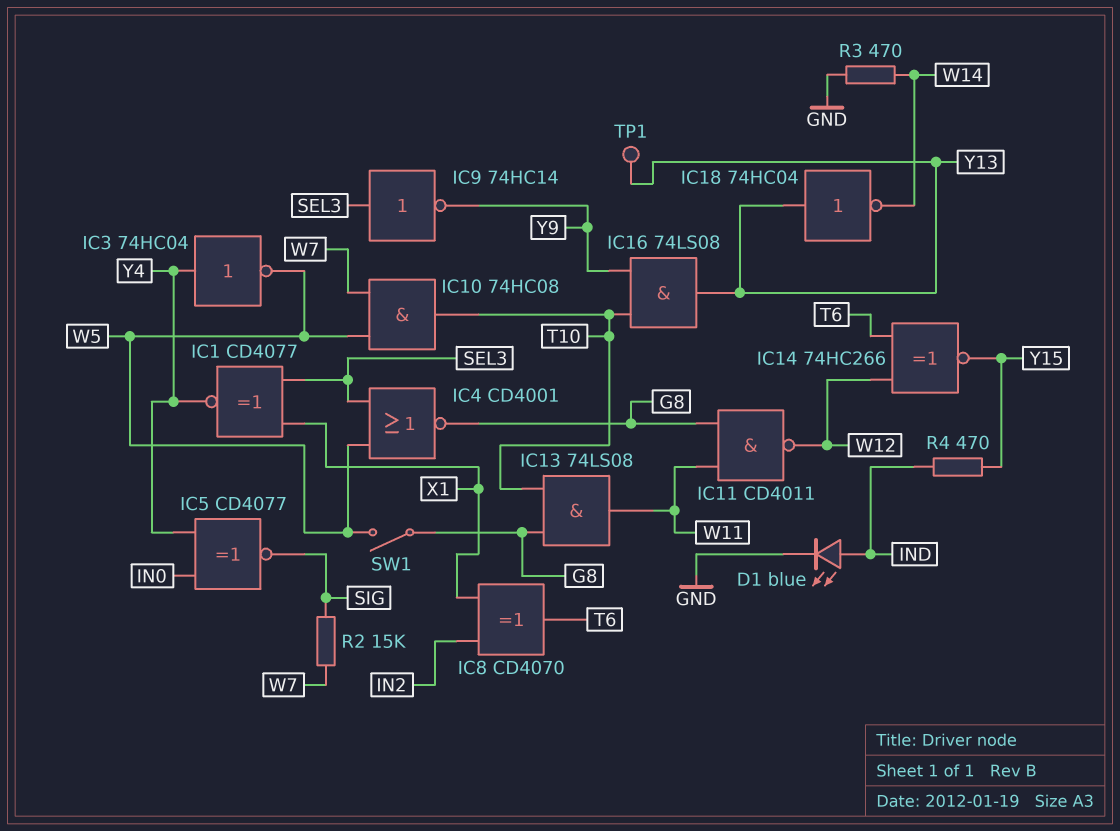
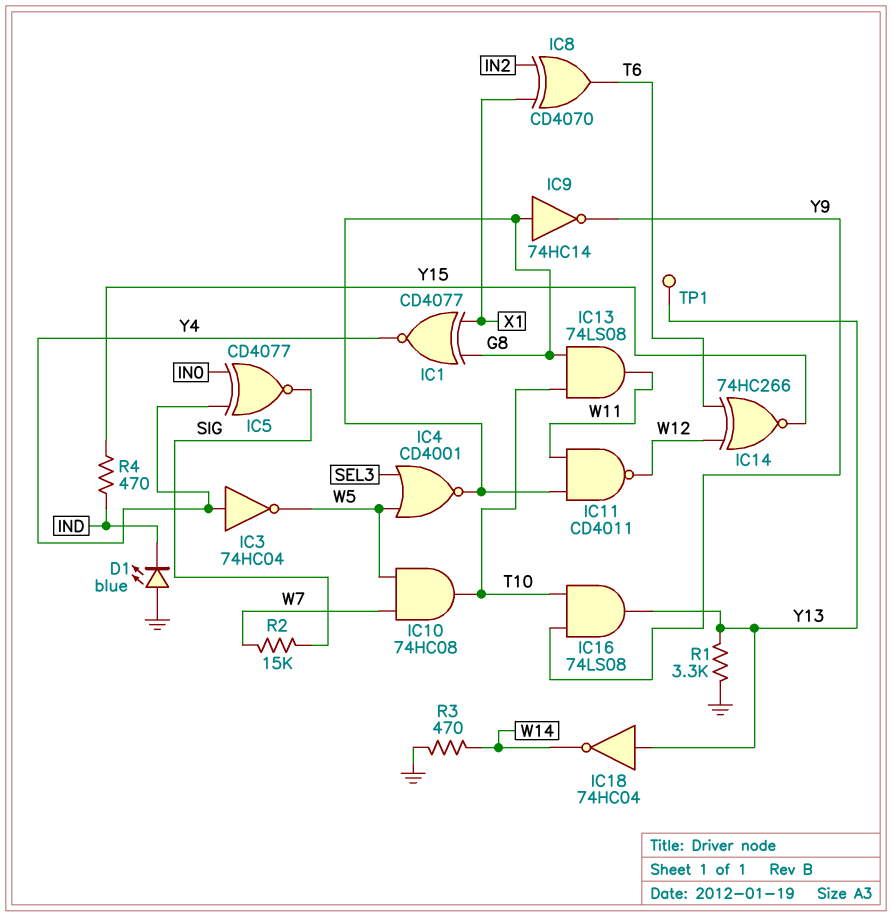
D1: LED blue (A IND, K GND) -> LED blue (A GND, K IND)
IC1: XNOR CD4077 (in SEL3, in X1, out Y4) -> XNOR CD4077 (in G8, in X1, out Y4)
IC9: NOT 74HC14 (in SEL3, out Y9) -> NOT 74HC14 (in G8, out Y9)
R1: none -> 3.3k (GND, Y13)
SW1: switch (G8, W5) -> none

